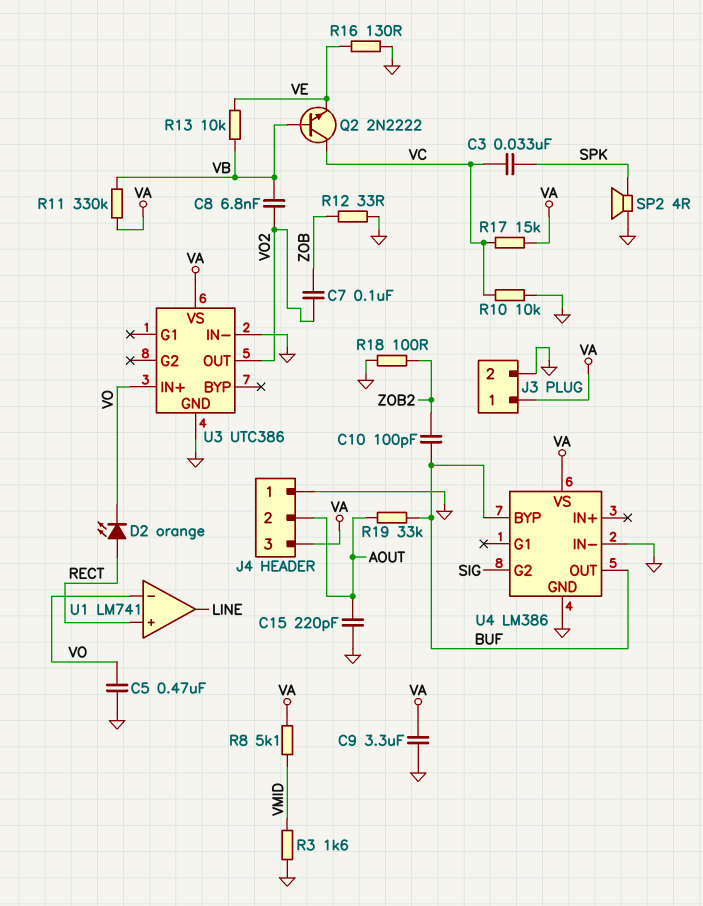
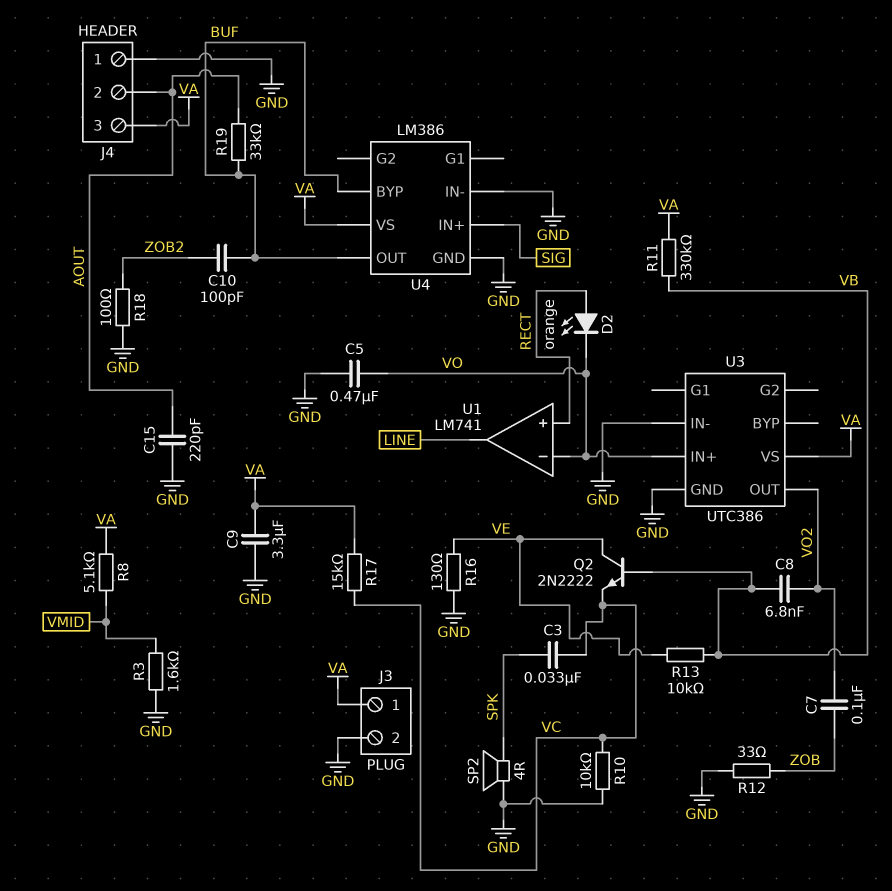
Q2: NPN 2N2222 (B VB, C VC, E VE) -> NPN 2N2222 (B VB, C VE, E VC)
U4 pin G2: SIG -> none
U4 pin IN+: none -> SIG

